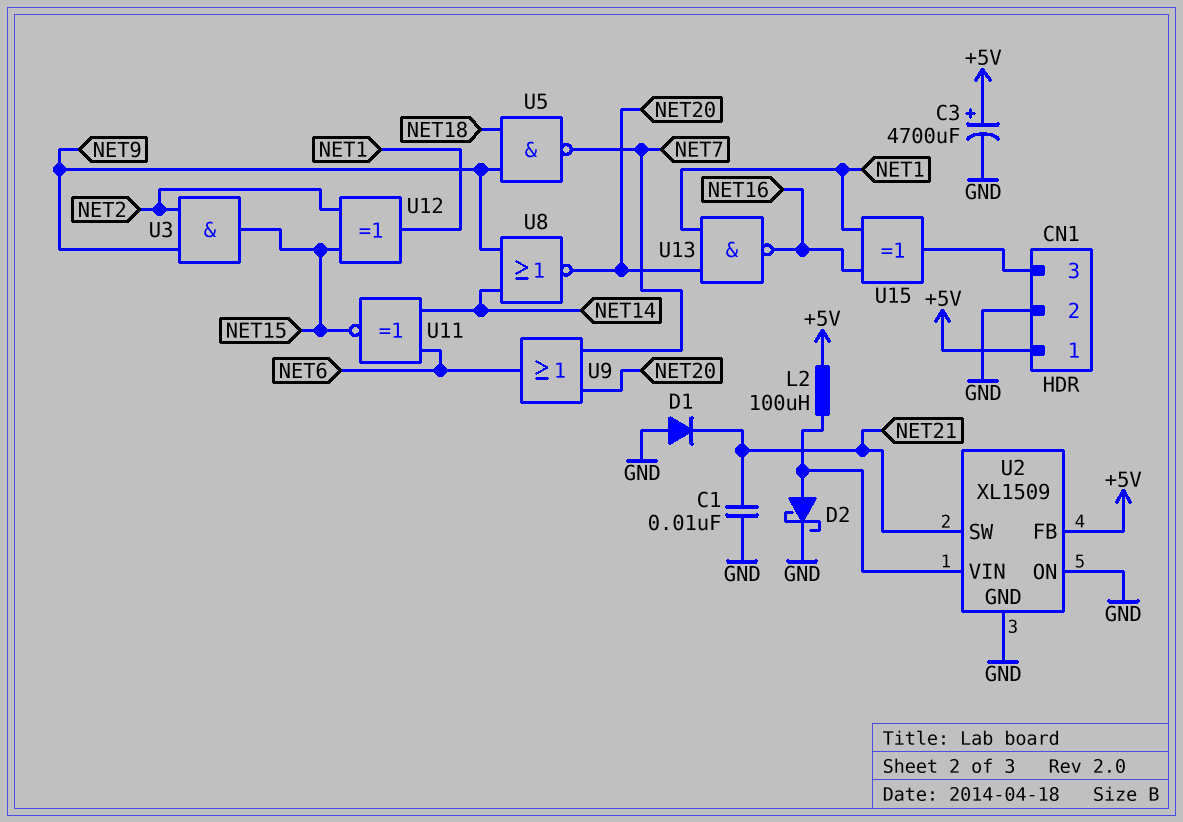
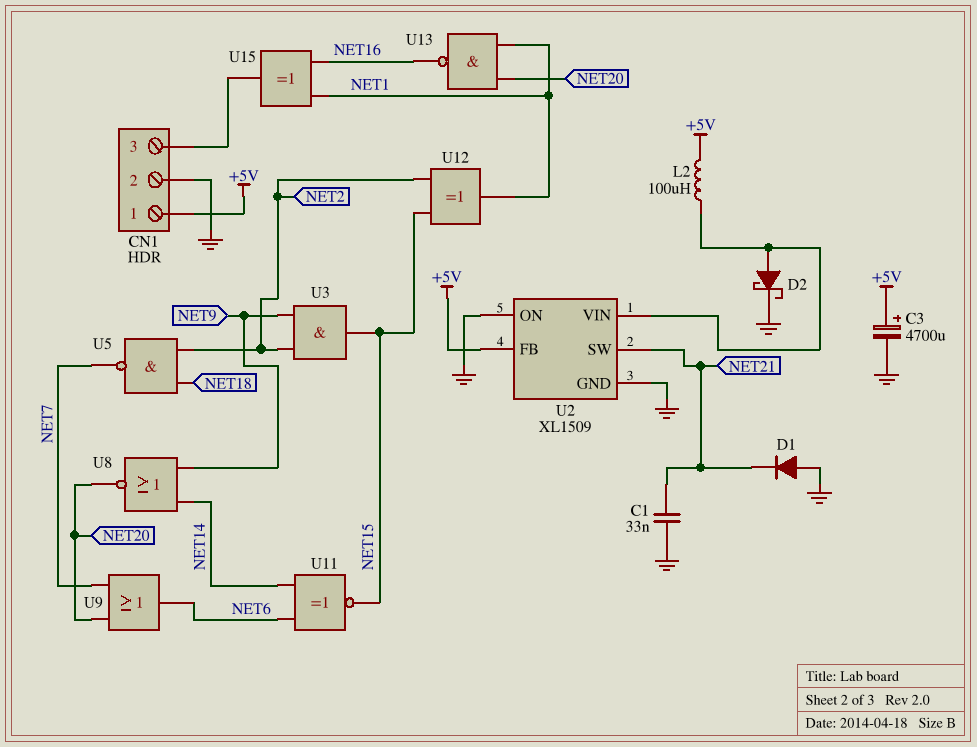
C1: 10nF (GND, NET21) -> 33nF (GND, NET21)
U5: NAND (in NET9, in NET18, out NET7) -> NAND (in NET2, in NET18, out NET7)

